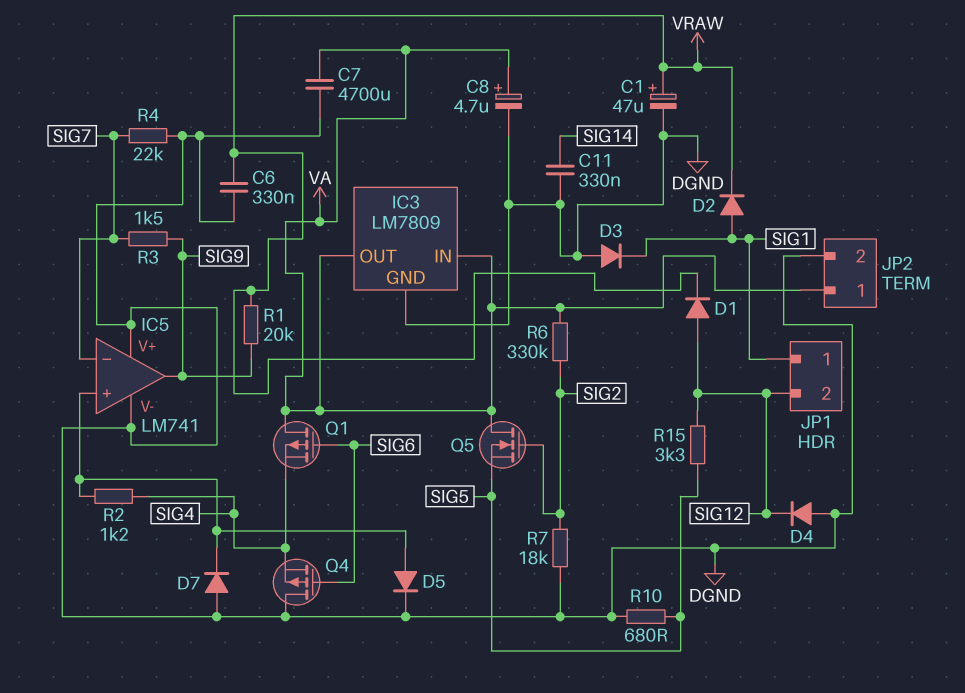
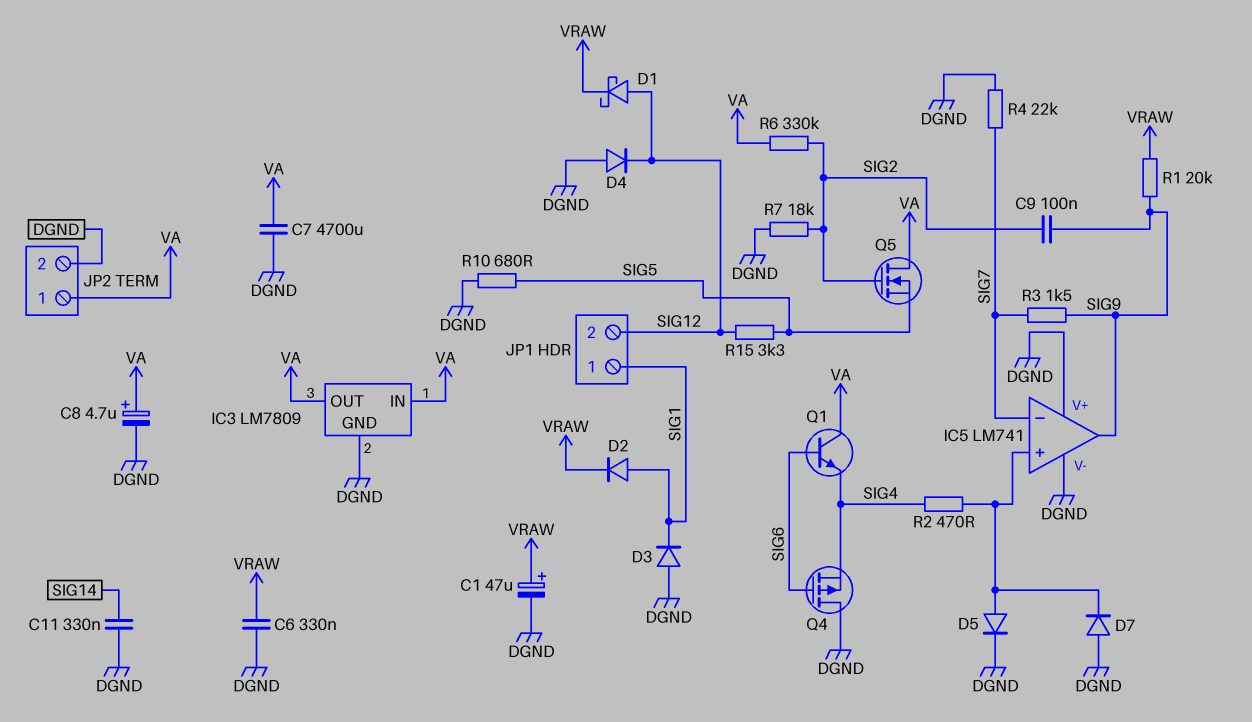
C9: none -> 100nF (SIG2, SIG9)
D1: diode (A SIG12, K VRAW) -> schottky (A SIG12, K VRAW)
Q1: PMOS (G SIG6, D VA, S SIG4) -> NPN (B SIG6, C VA, E SIG4)
R2: 1.2k (IC5/in+, SIG4) -> 470 (IC5/in+, SIG4)

